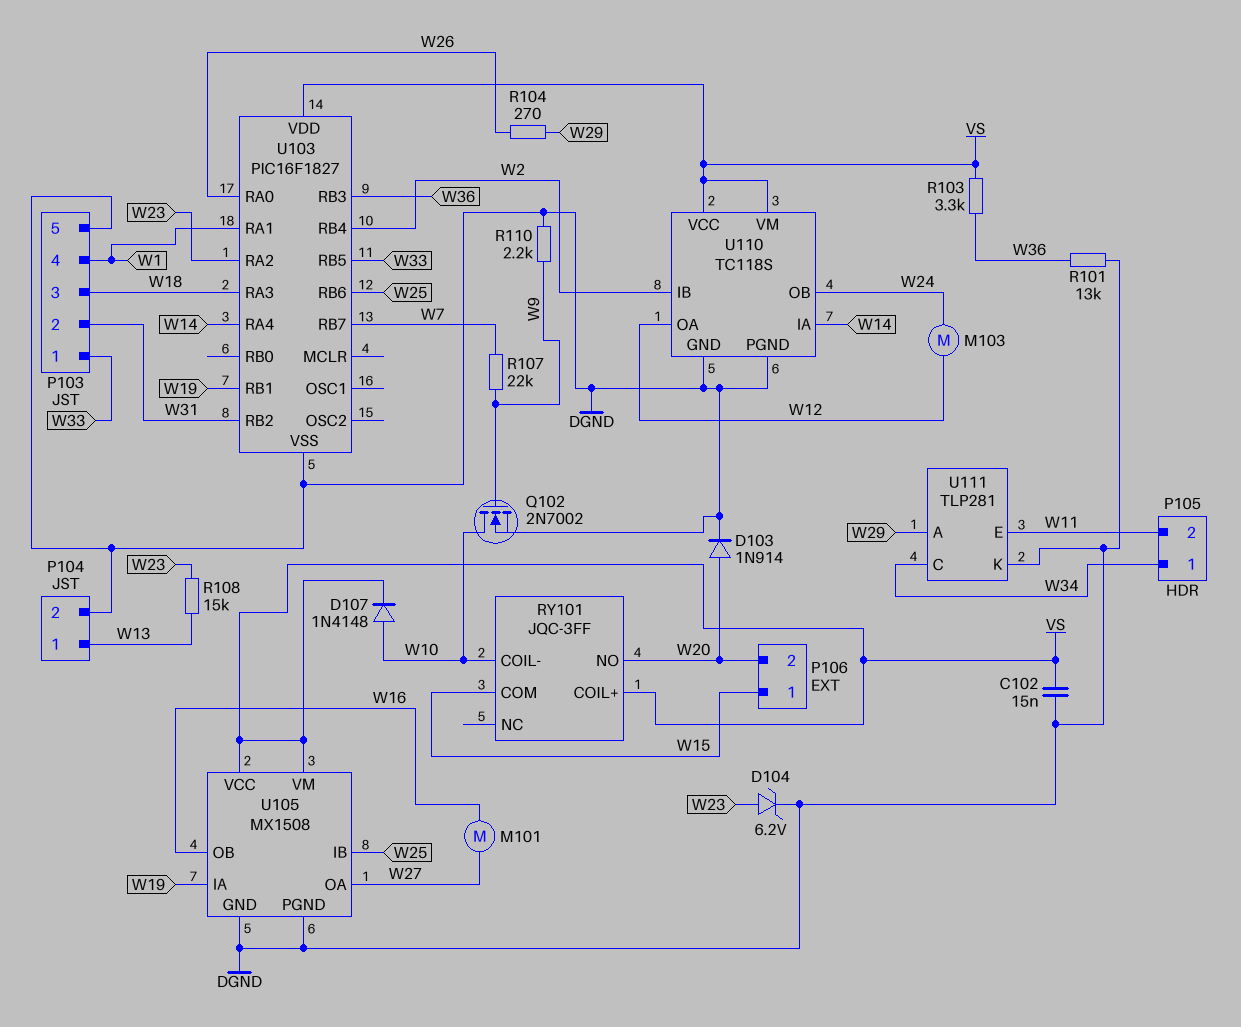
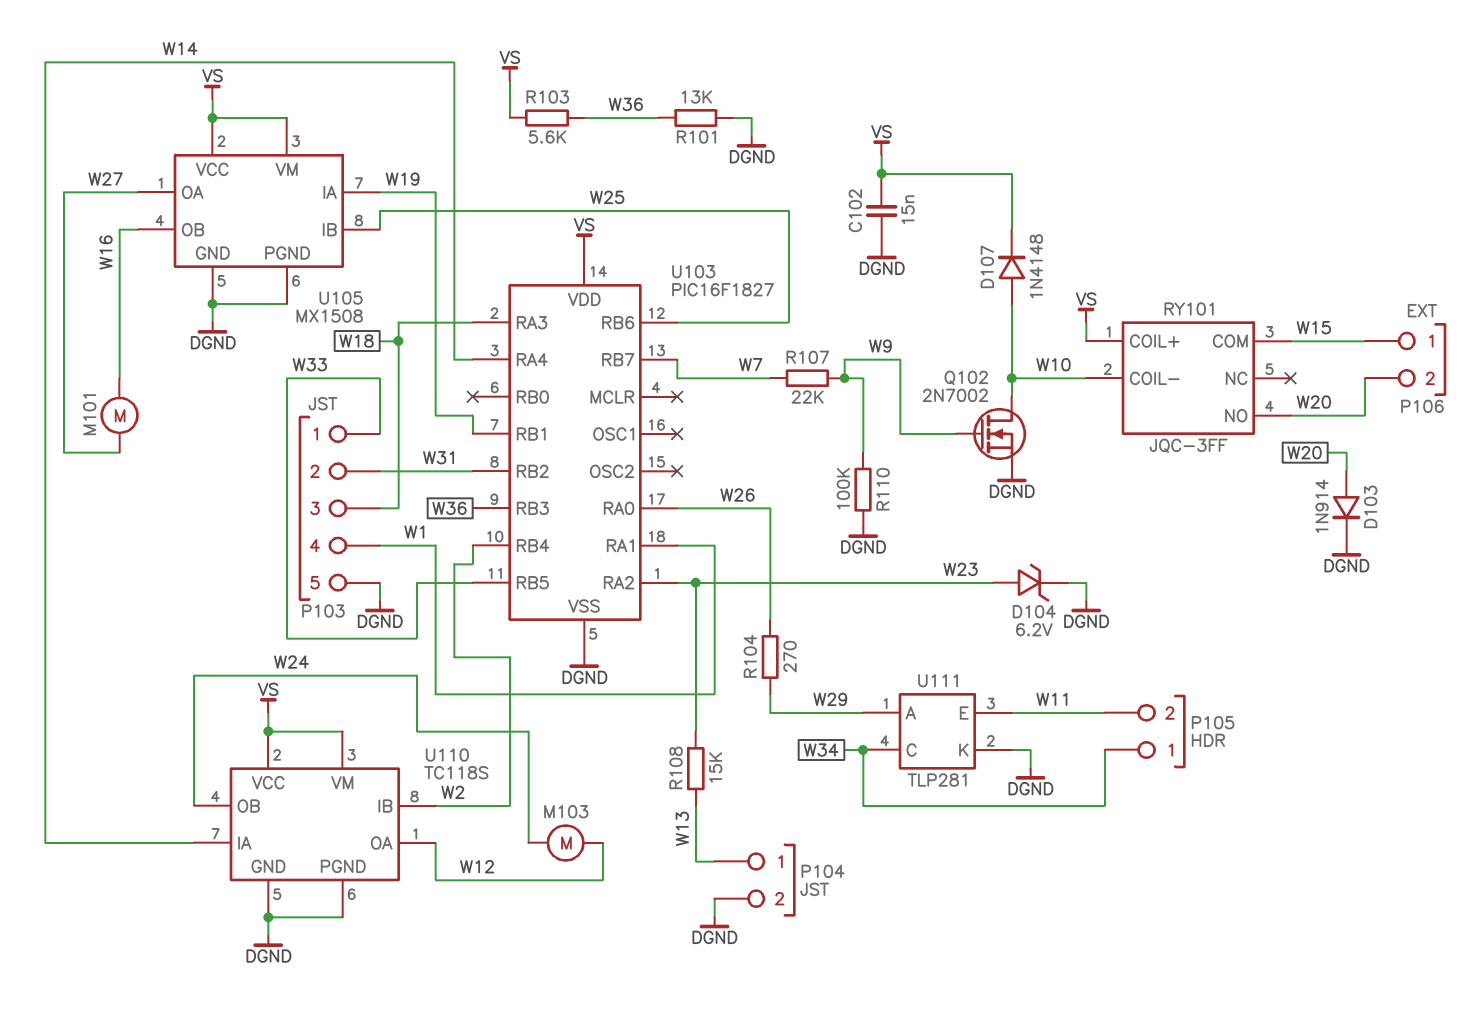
R103: 3.3k (VS, W36) -> 5.6k (VS, W36)
R110: 2.2k (DGND, W9) -> 100k (DGND, W9)

